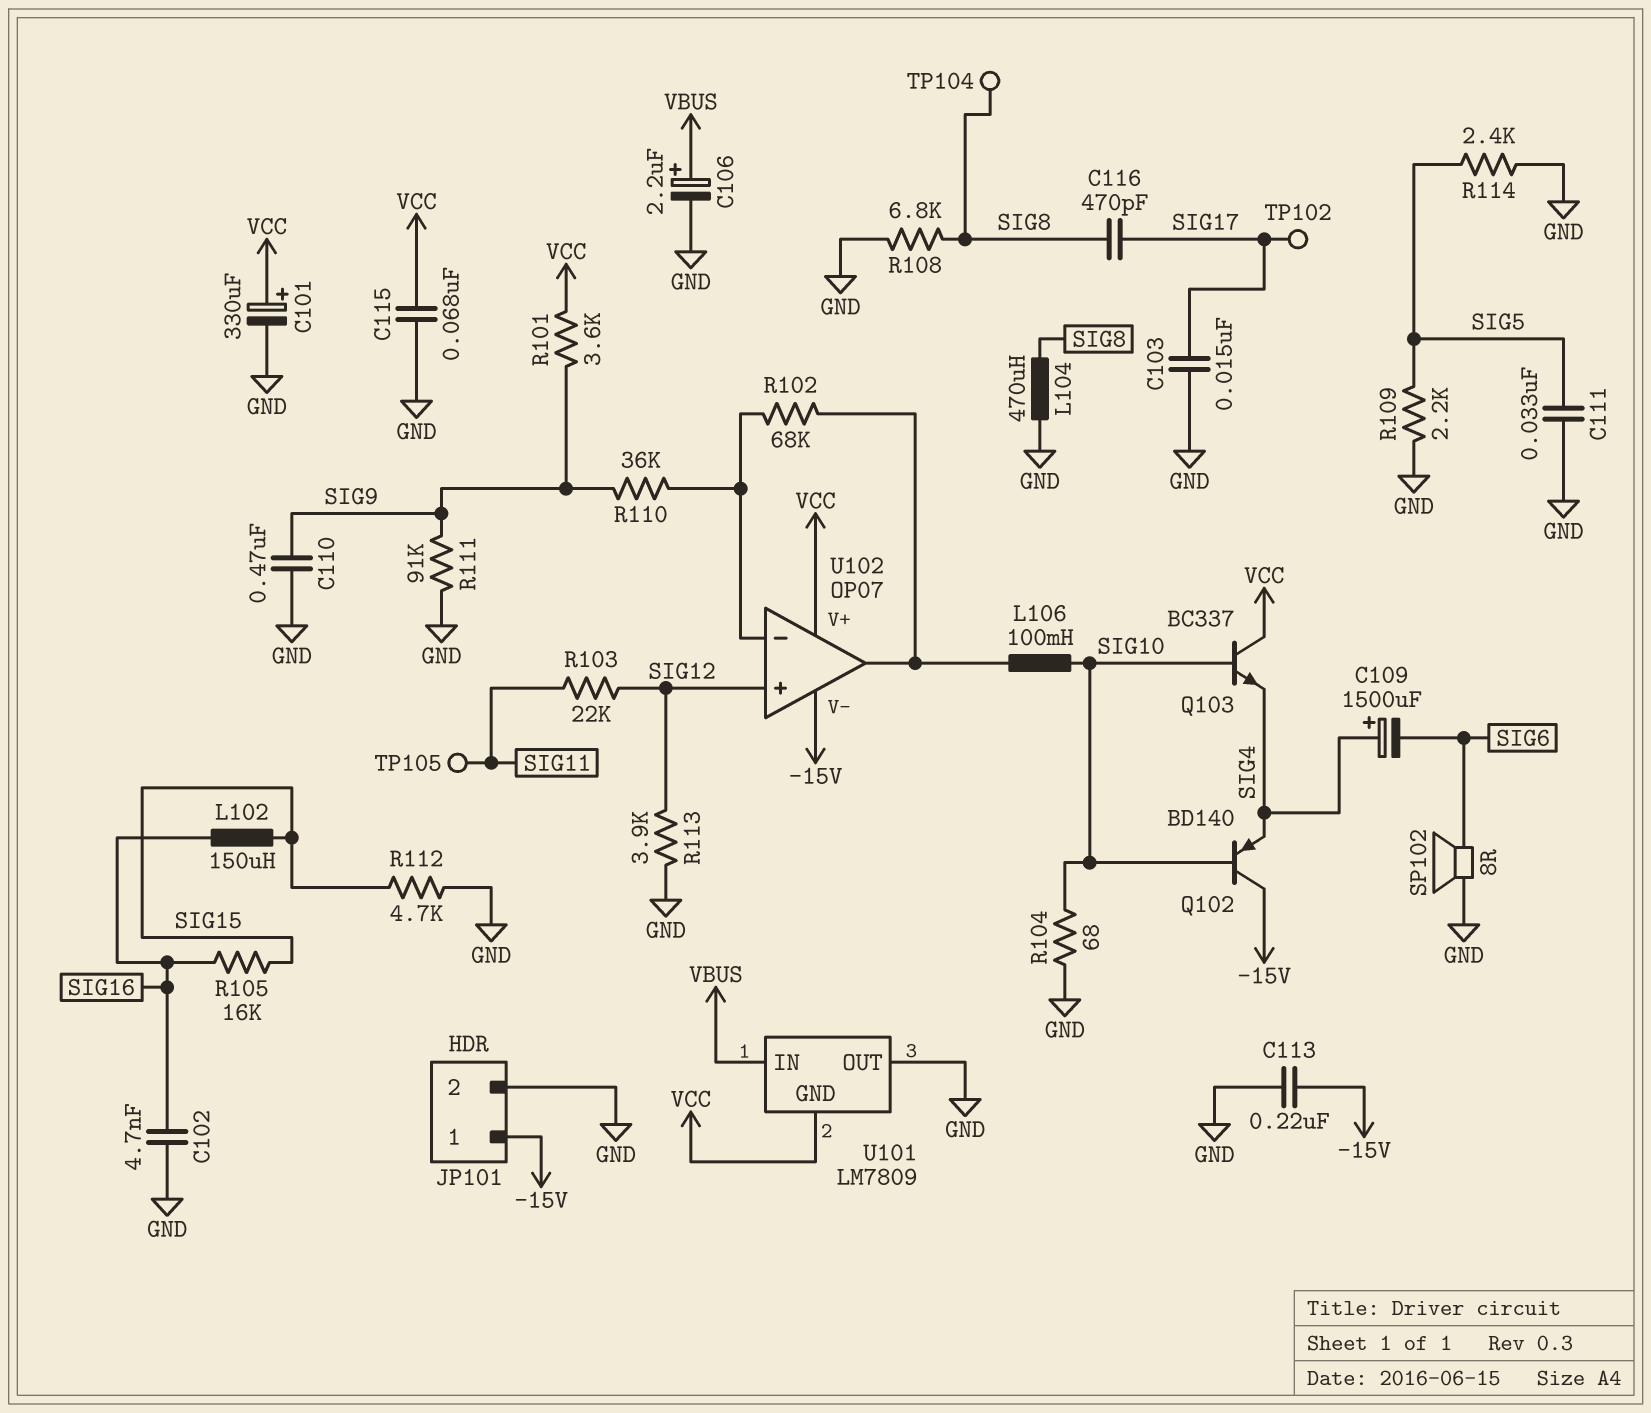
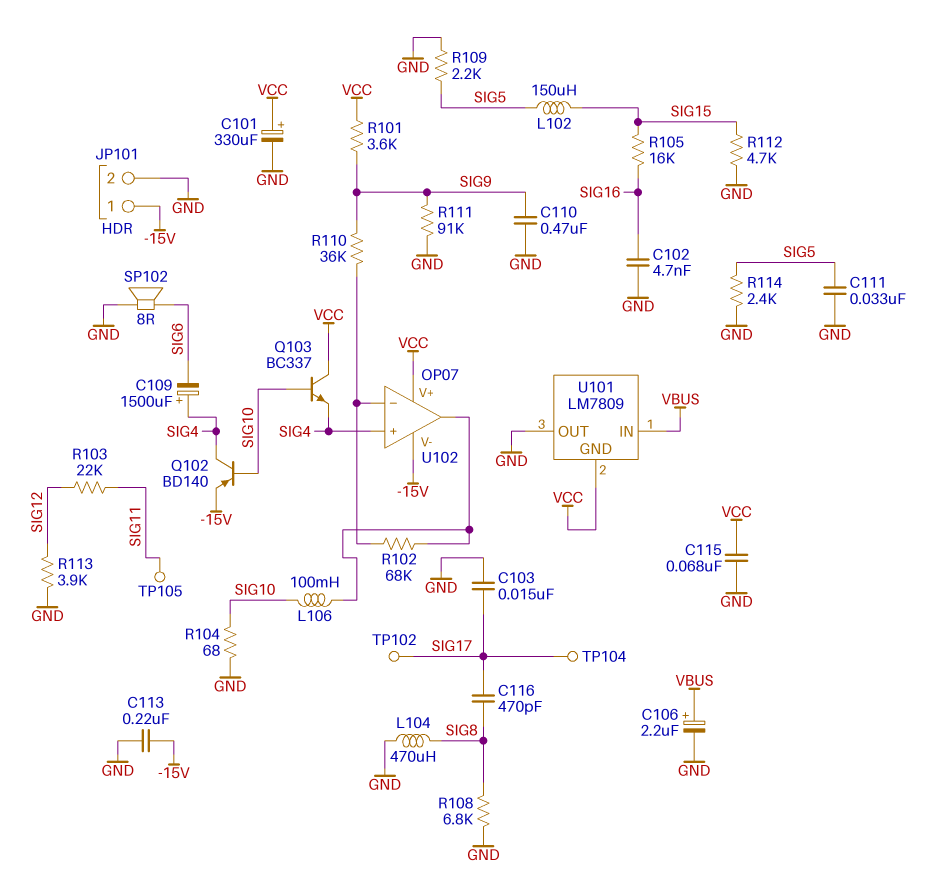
L102: 150uH (SIG15, SIG16) -> 150uH (SIG5, SIG15)
Q102: PNP BD140 (B SIG10, C -15V, E SIG4) -> PNP BD140 (B SIG10, C SIG4, E -15V)
TP104: test point (SIG8) -> test point (SIG17)
U102 pin in+: SIG12 -> SIG4

